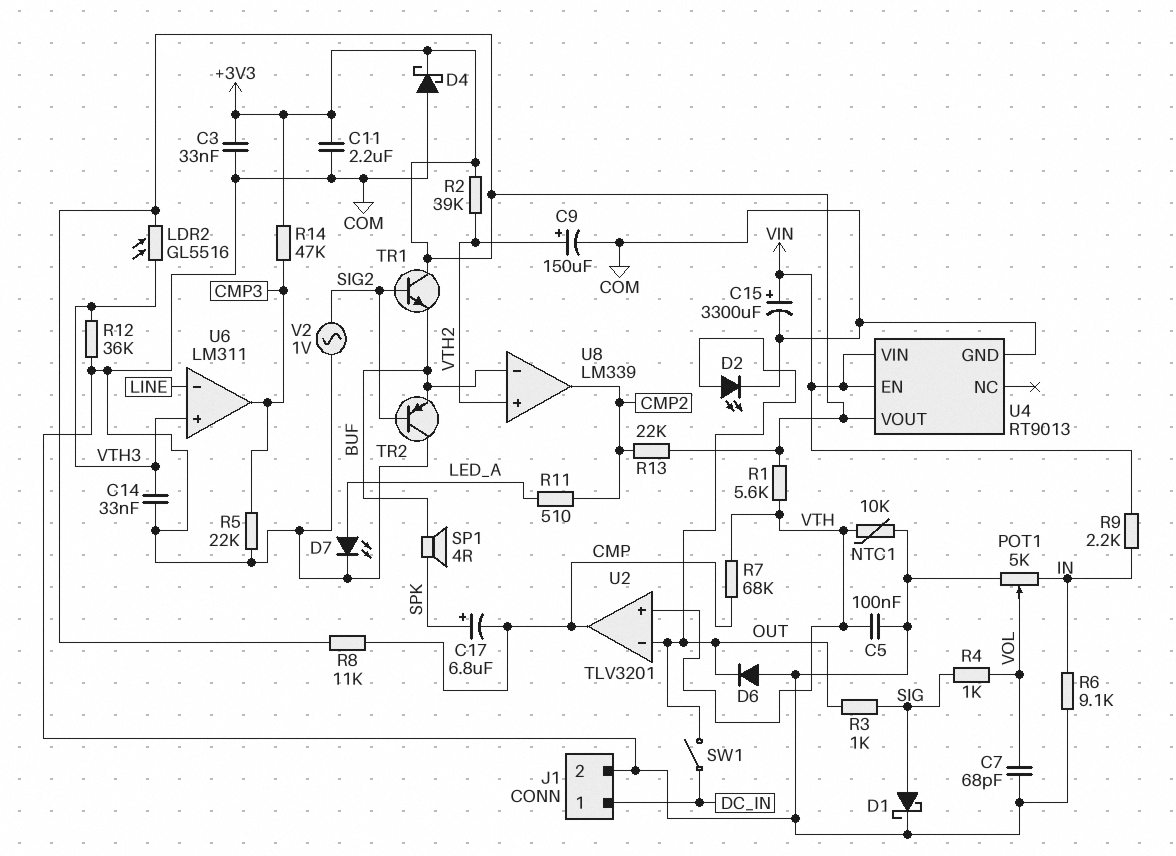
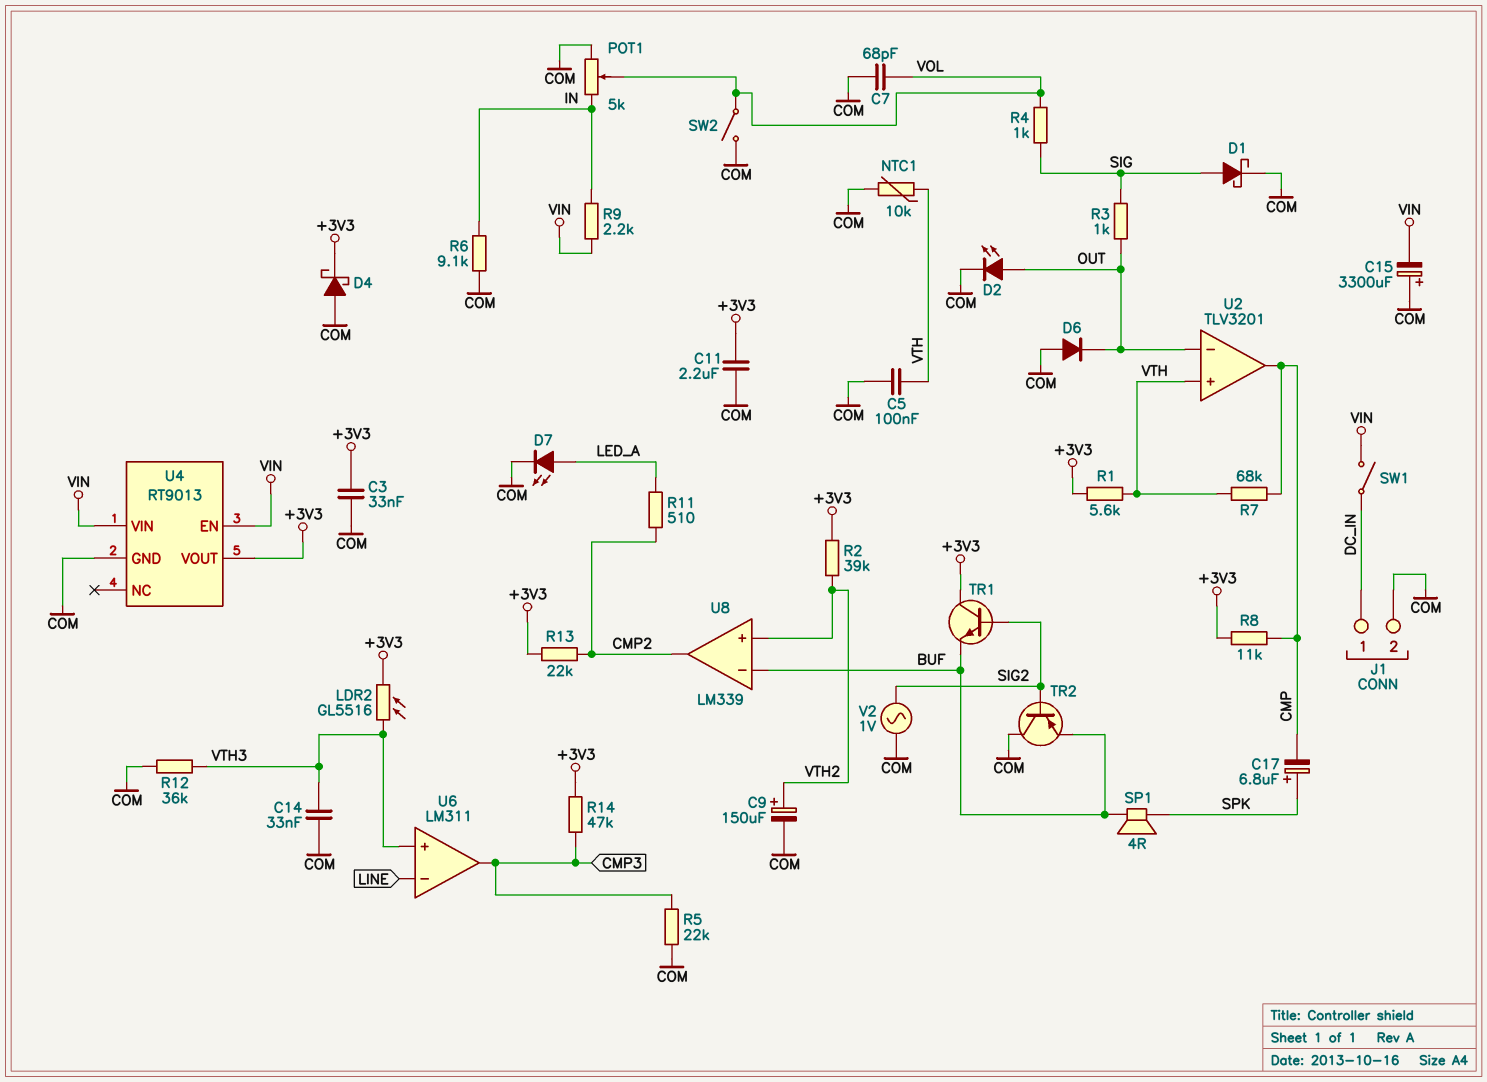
C15: 3300uF (plus VIN, minus COM) -> 3300uF (plus COM, minus VIN)
SW1: switch (DC_IN, OUT) -> switch (DC_IN, VIN)
SW2: none -> switch (COM, VOL)

